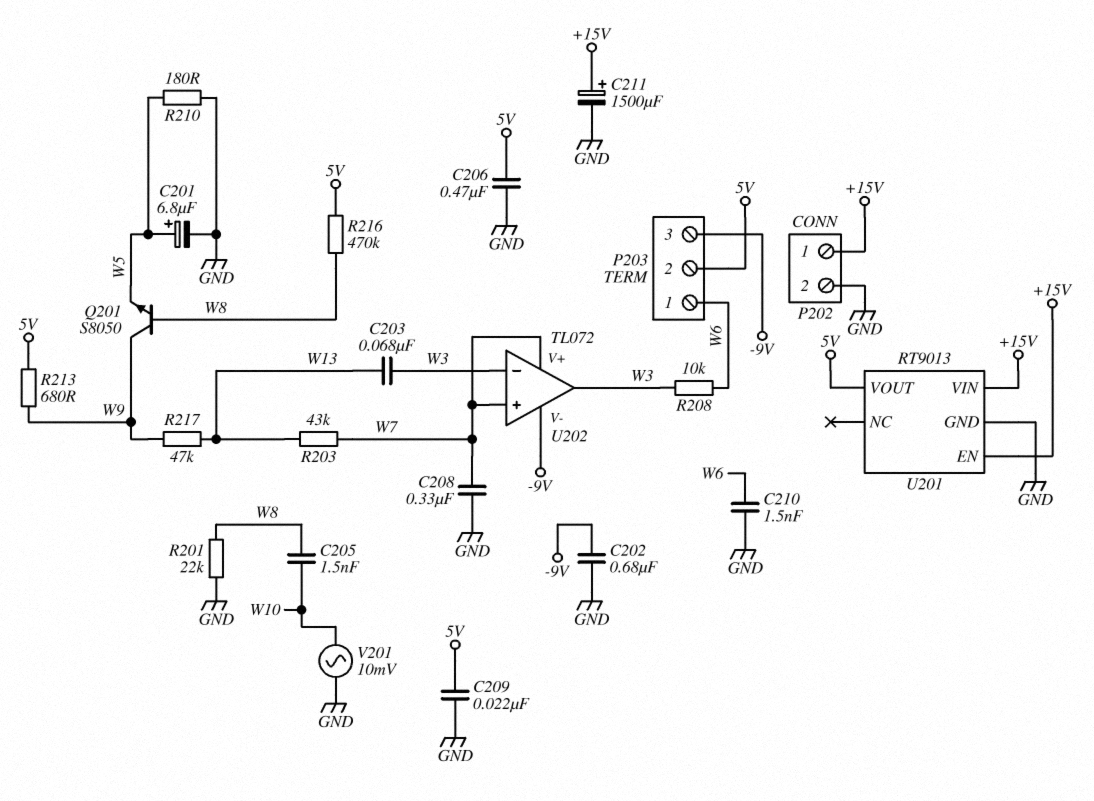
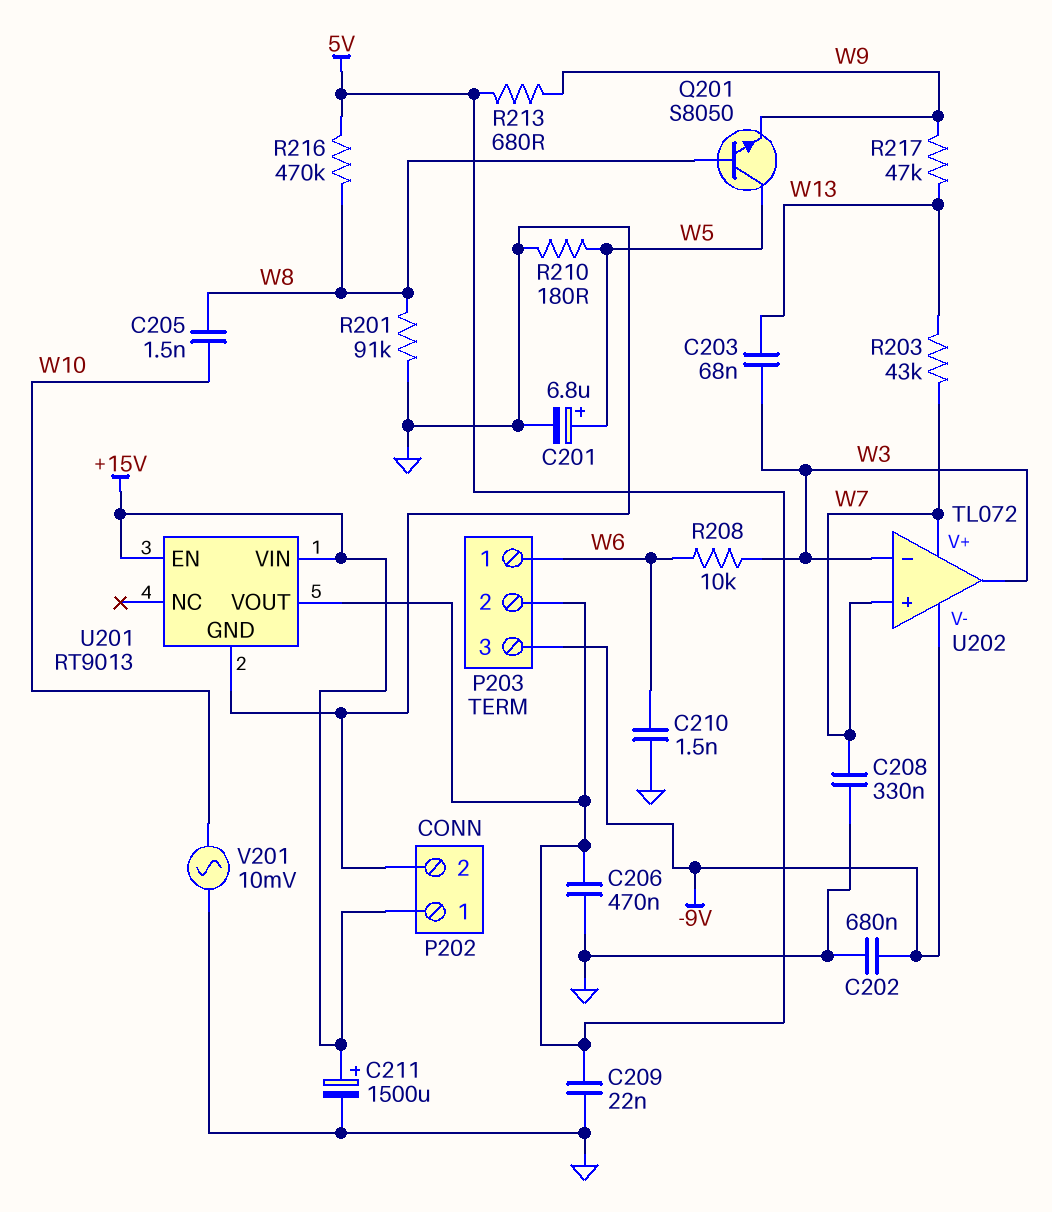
Q201: NPN S8050 (B W8, C W9, E W5) -> NPN S8050 (B W8, C W5, E W9)
R201: 22k (GND, W8) -> 91k (GND, W8)

